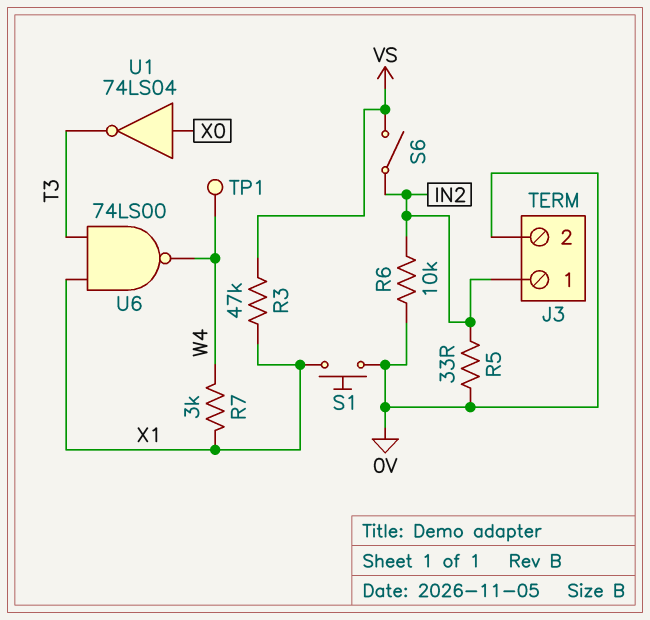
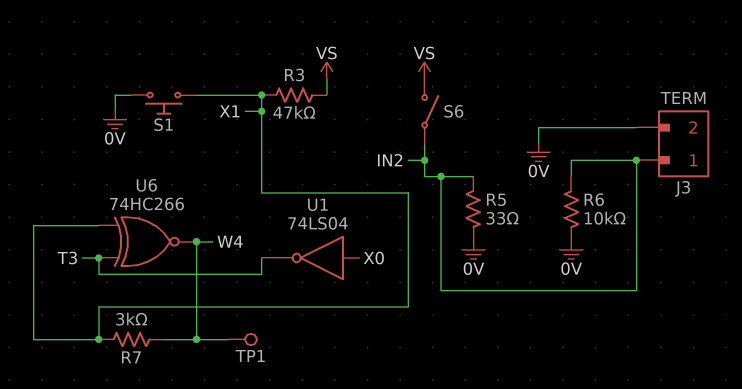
U6: NAND 74LS00 (in T3, in X1, out W4) -> XNOR 74HC266 (in T3, in X1, out W4)

